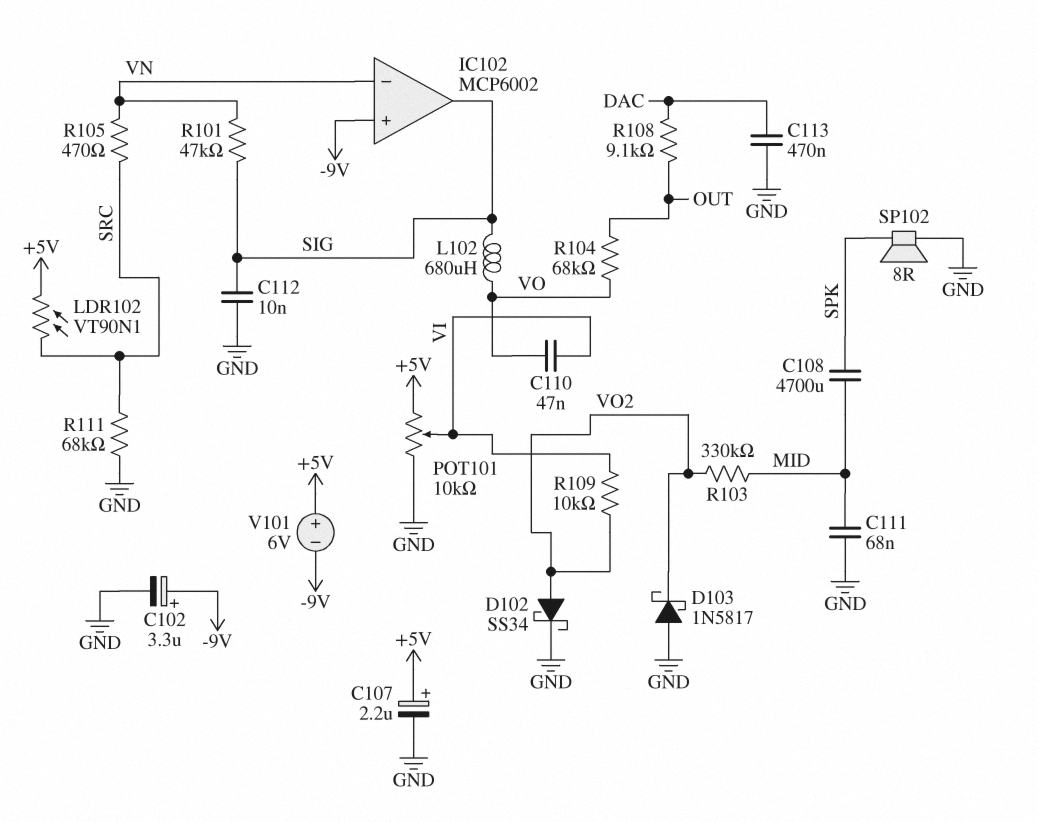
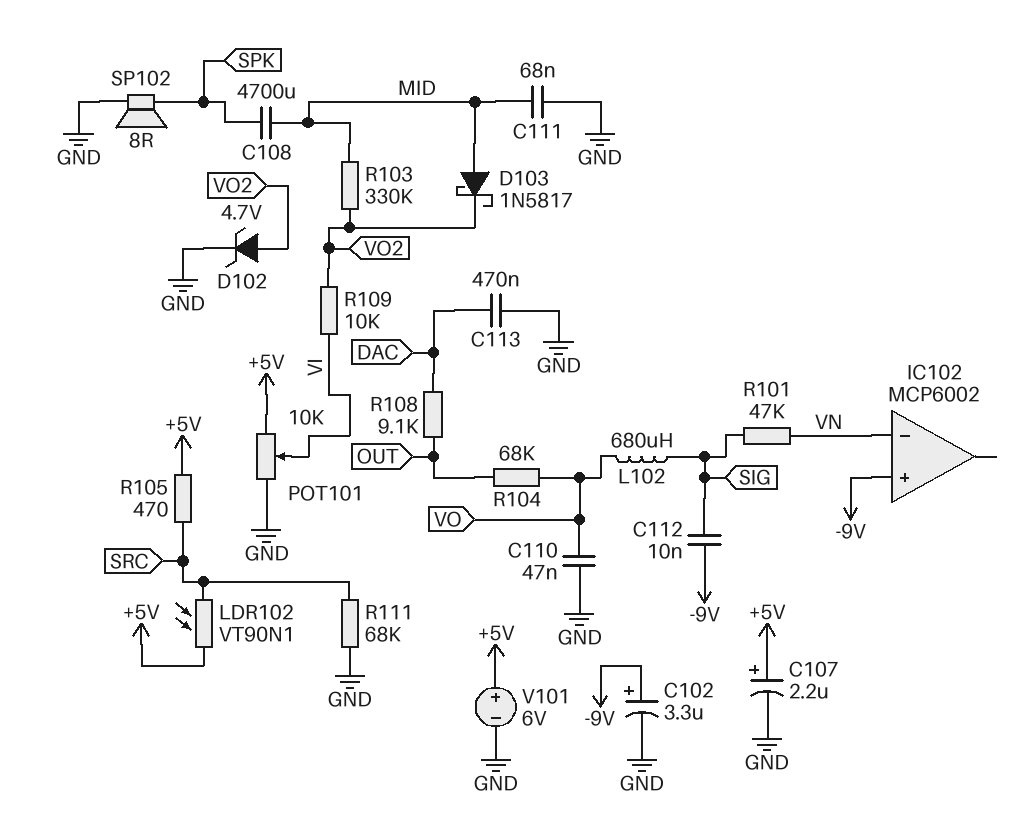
C110: 47nF (VI, VO) -> 47nF (GND, VO)
C112: 10nF (GND, SIG) -> 10nF (-9V, SIG)
D102: schottky SS34 (A VO2, K GND) -> zener 4.7V (A VO2, K GND)
D103: schottky 1N5817 (A GND, K VO2) -> schottky 1N5817 (A MID, K VO2)
IC102 pin out: SIG -> none
R105: 470 (SRC, VN) -> 470 (+5V, SRC)
V101: 6V (plus +5V, minus -9V) -> 6V (plus +5V, minus GND)

